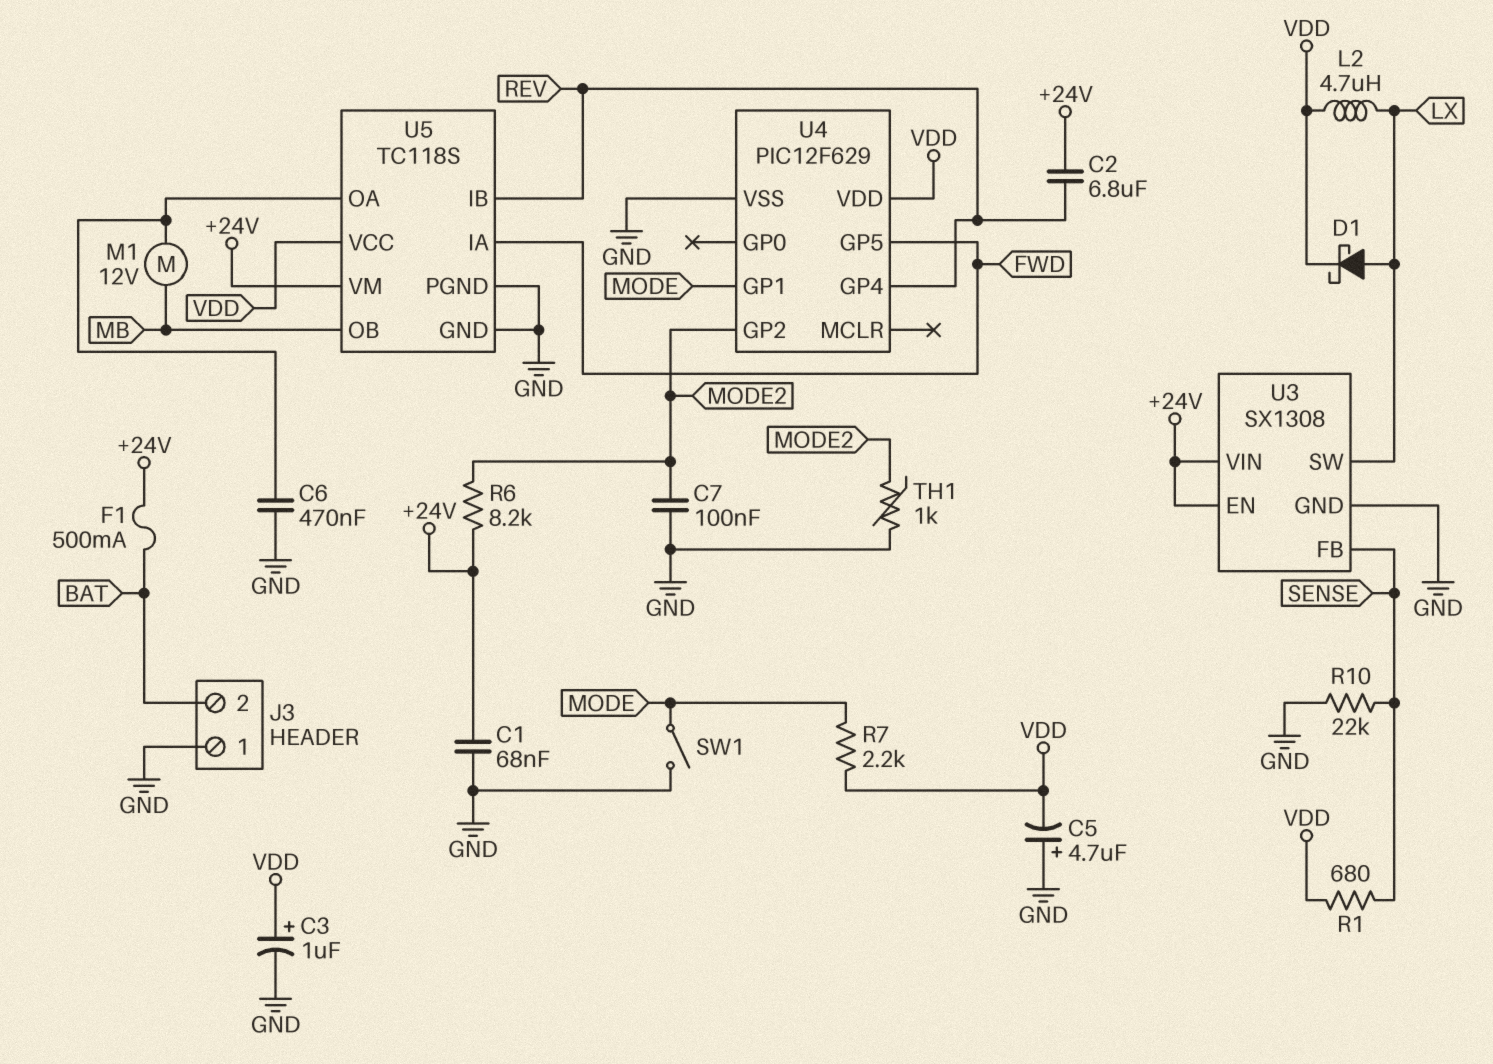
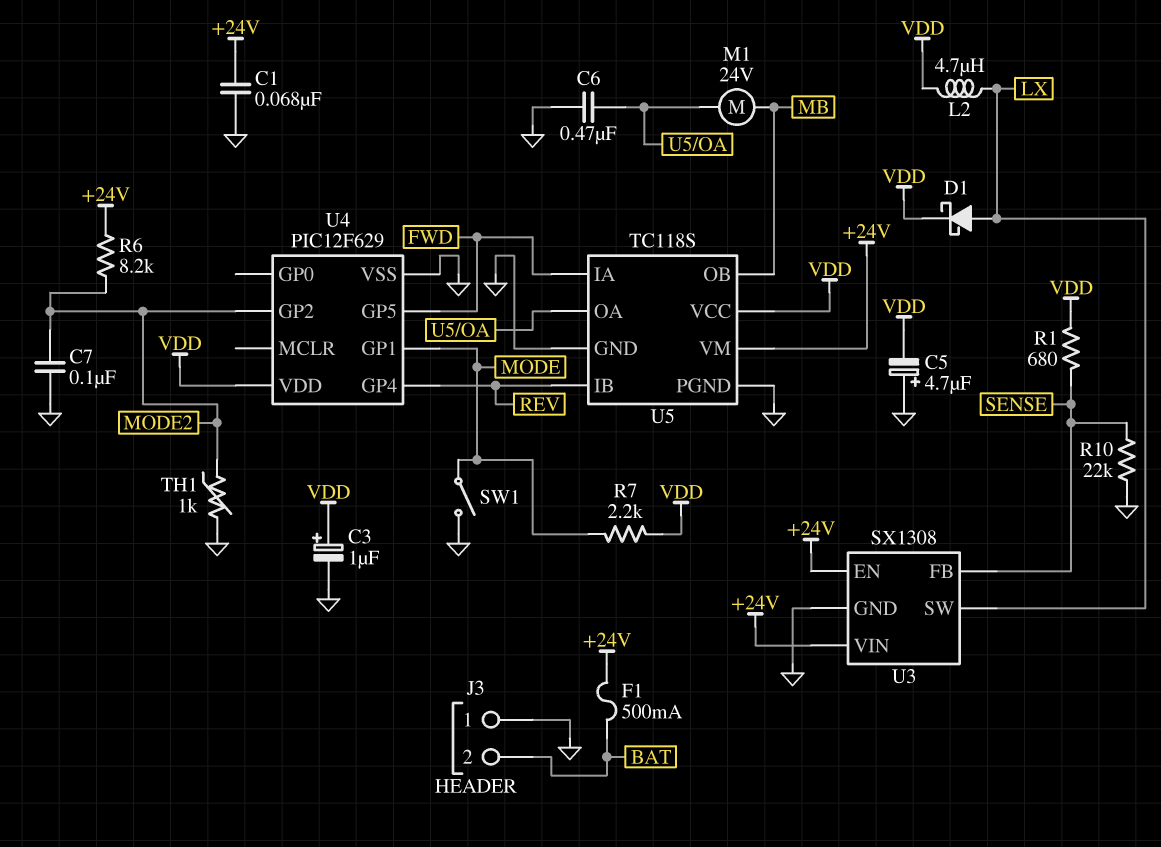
C2: 6.8uF (+24V, REV) -> none
M1: motor 12V (MB, U5/OA) -> motor 24V (MB, U5/OA)

